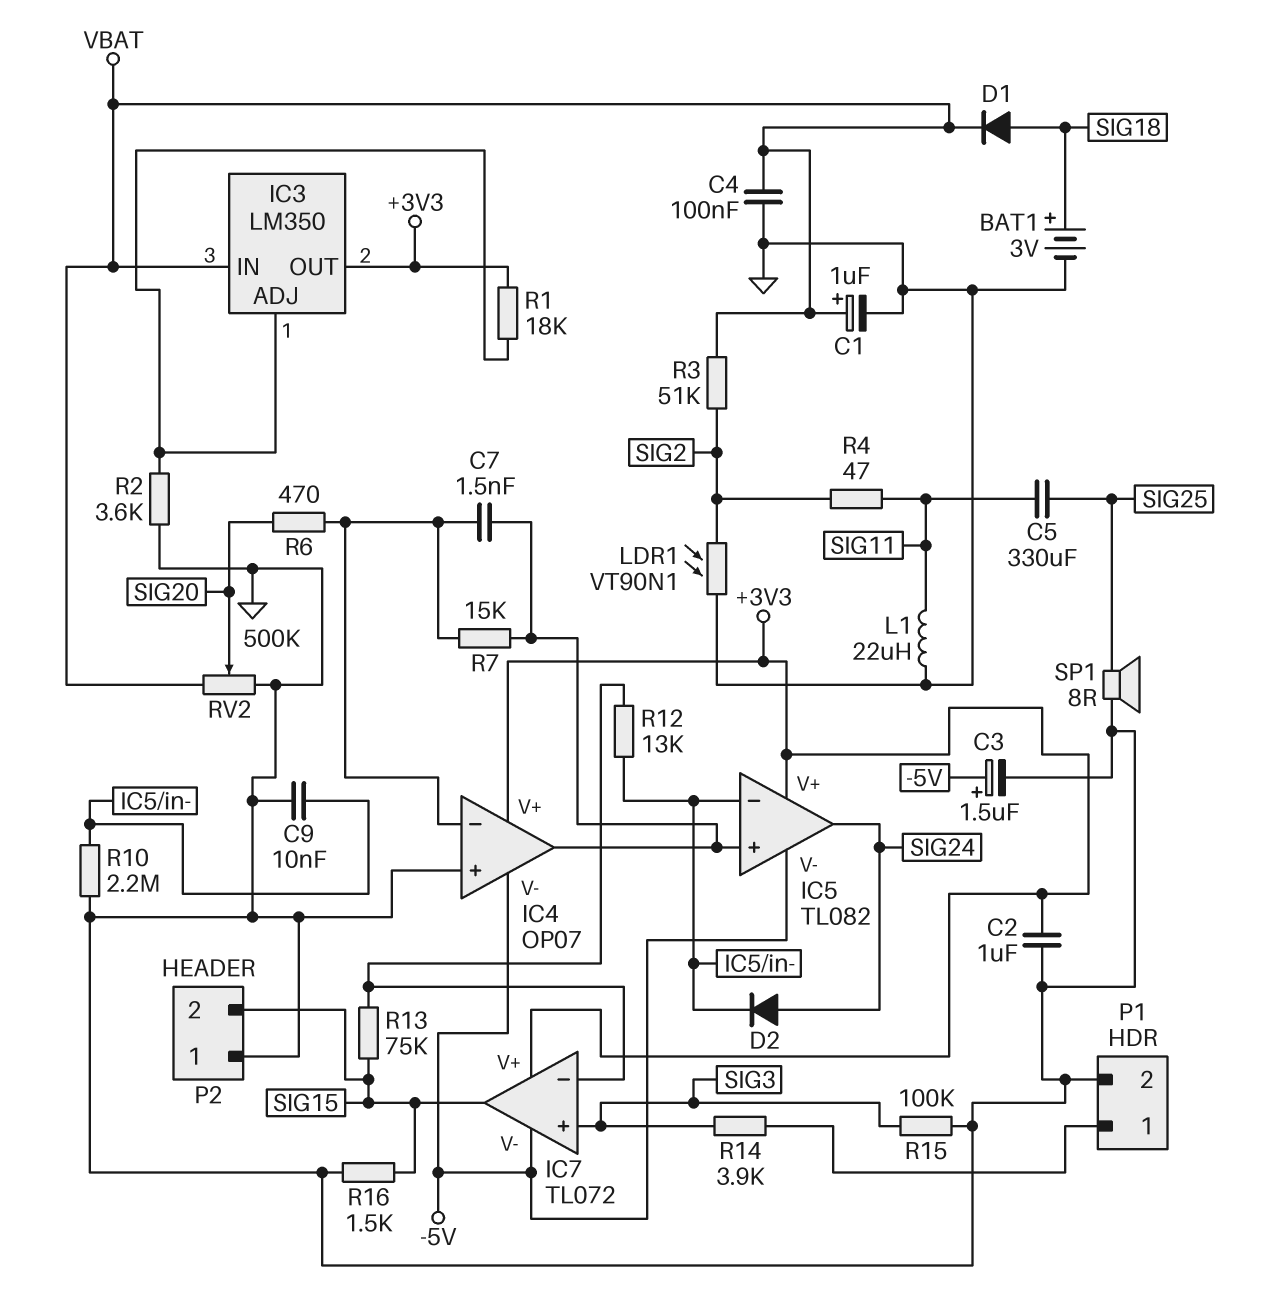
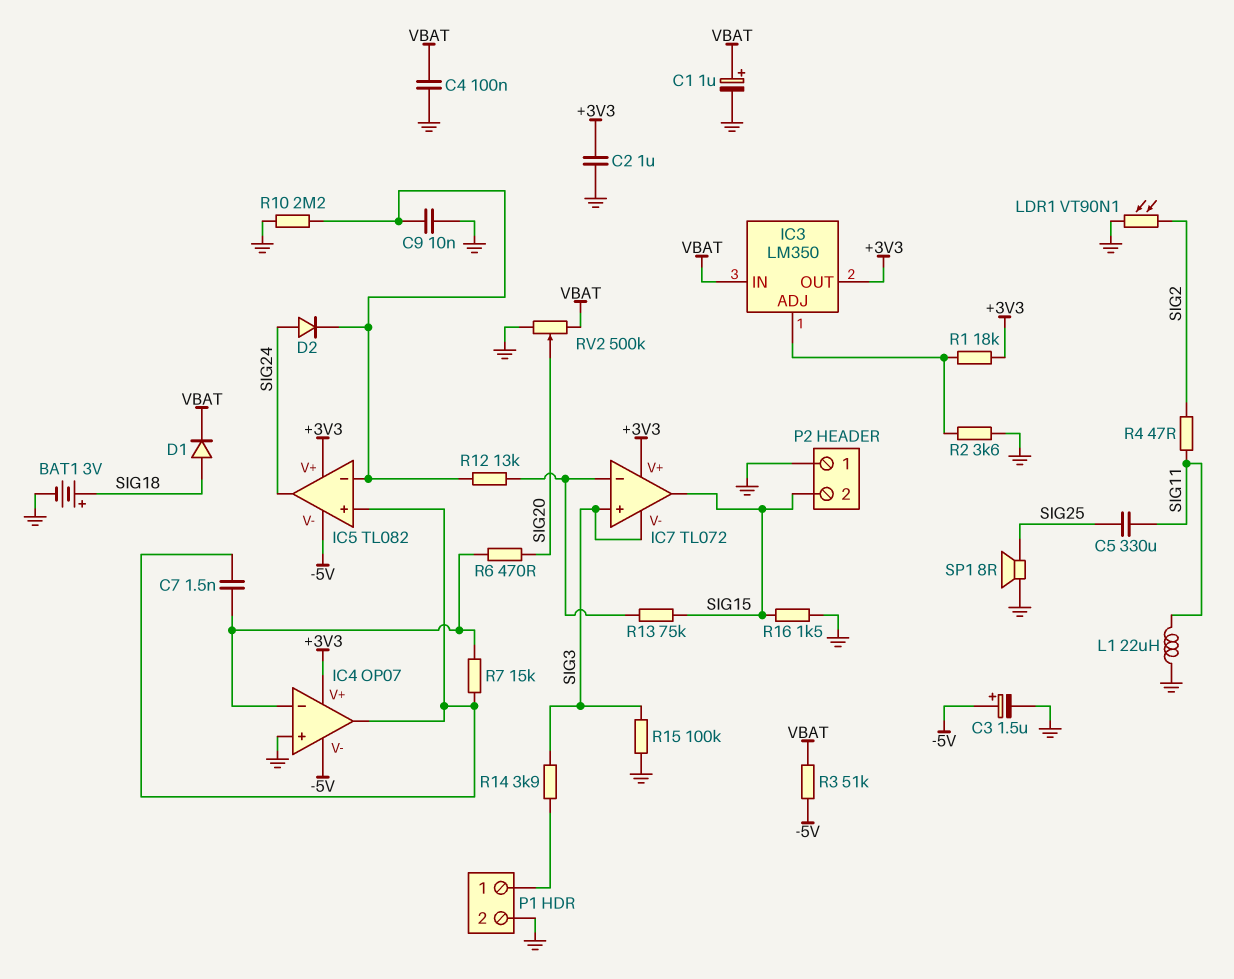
IC7 pin V-: -5V -> SIG3
R3: 51k (SIG2, VBAT) -> 51k (-5V, VBAT)

